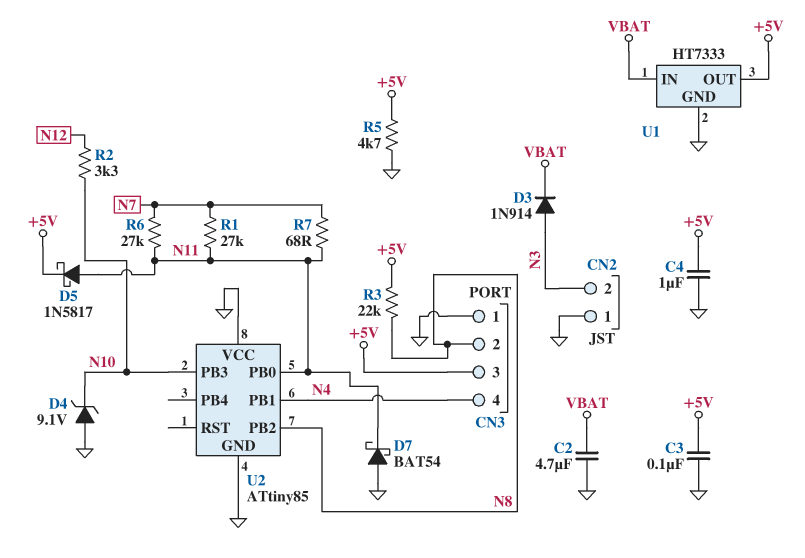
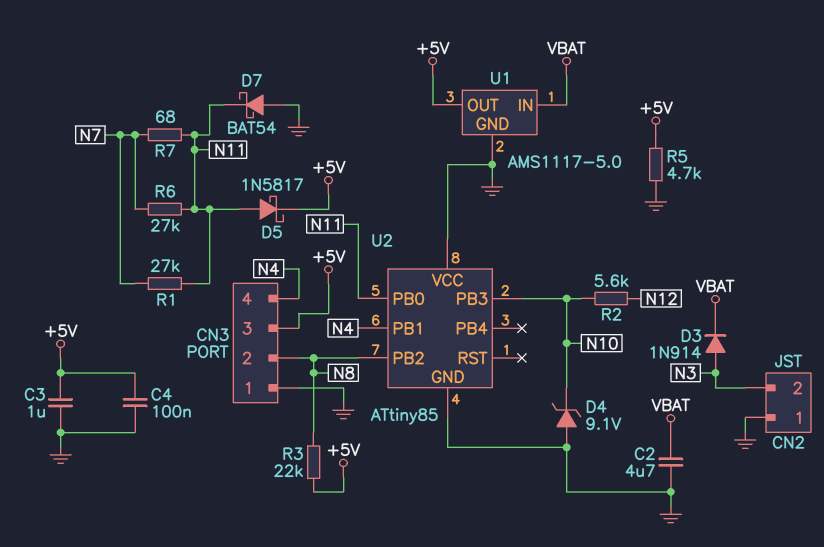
C3: 100nF (+5V, GND) -> 1uF (+5V, GND)
C4: 1uF (+5V, GND) -> 100nF (+5V, GND)
R2: 3.3k (N10, N12) -> 5.6k (N10, N12)
U1: HT7333 -> AMS1117-5.0

